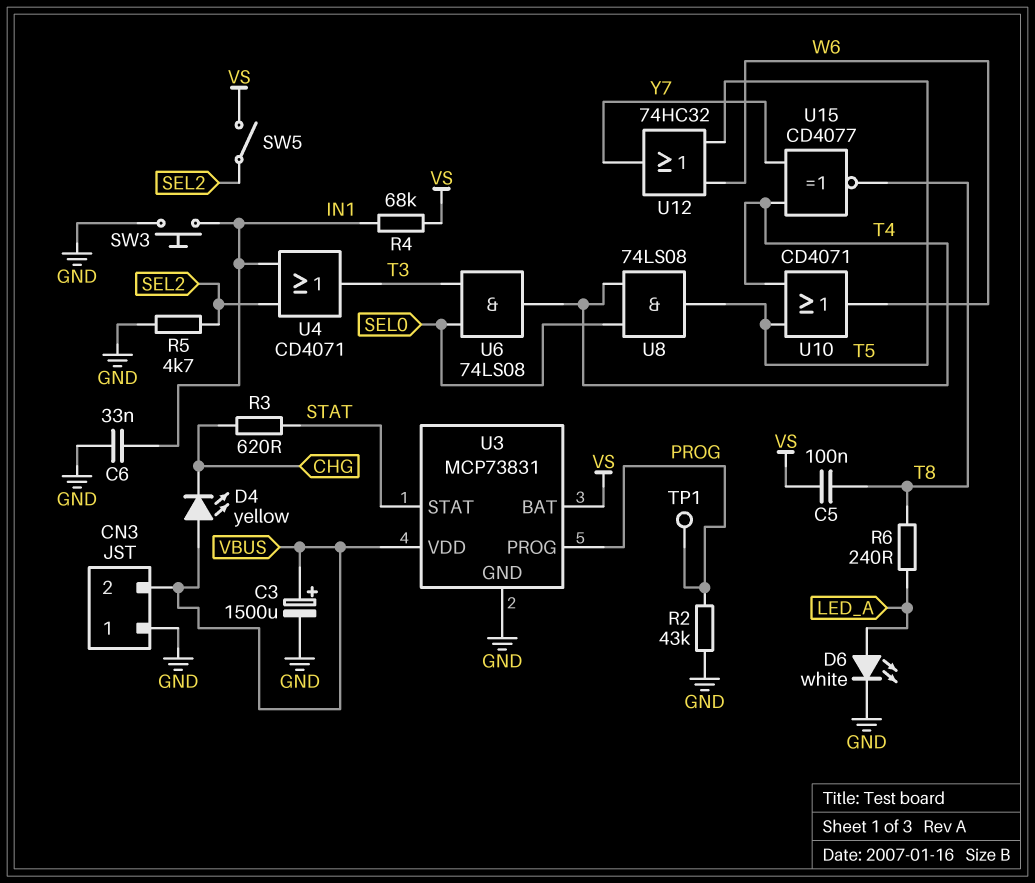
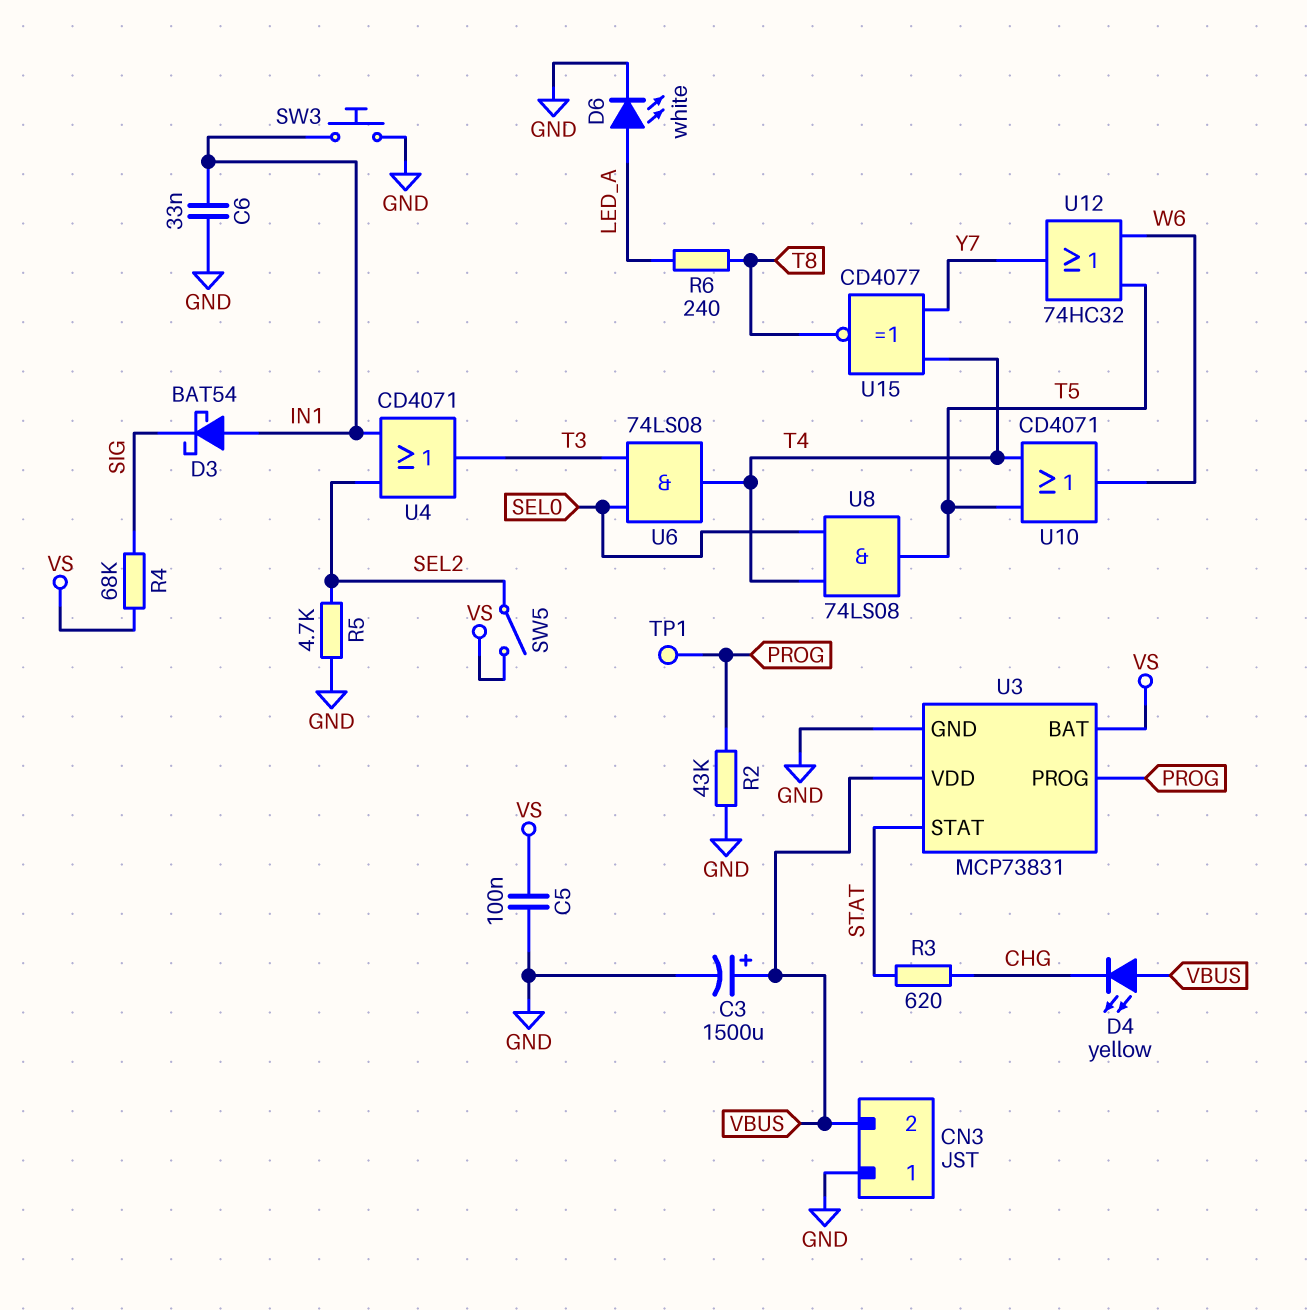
C5: 100nF (T8, VS) -> 100nF (GND, VS)
D3: none -> schottky BAT54 (A IN1, K SIG)
R4: 68k (IN1, VS) -> 68k (SIG, VS)

